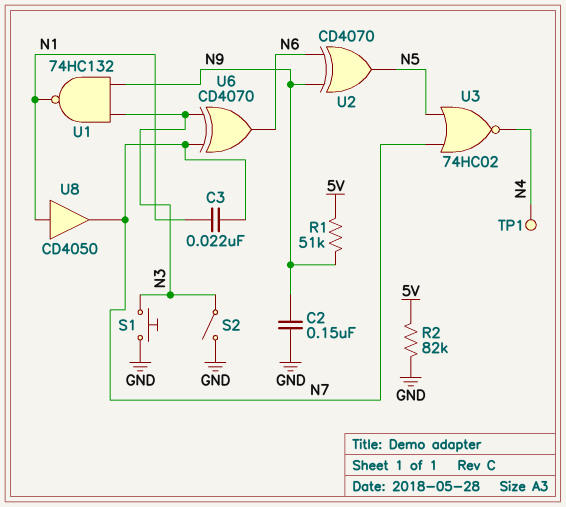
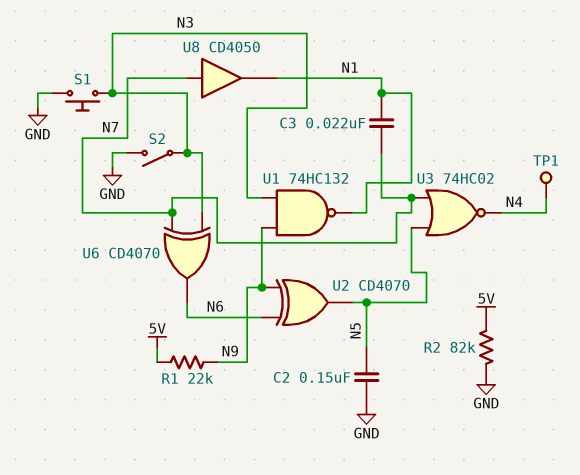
C2: 150nF (GND, N9) -> 150nF (GND, N5)
R1: 51k (5V, N9) -> 22k (5V, N9)
U8: buffer CD4050 (in N1, out N7) -> buffer CD4050 (in N7, out N1)

